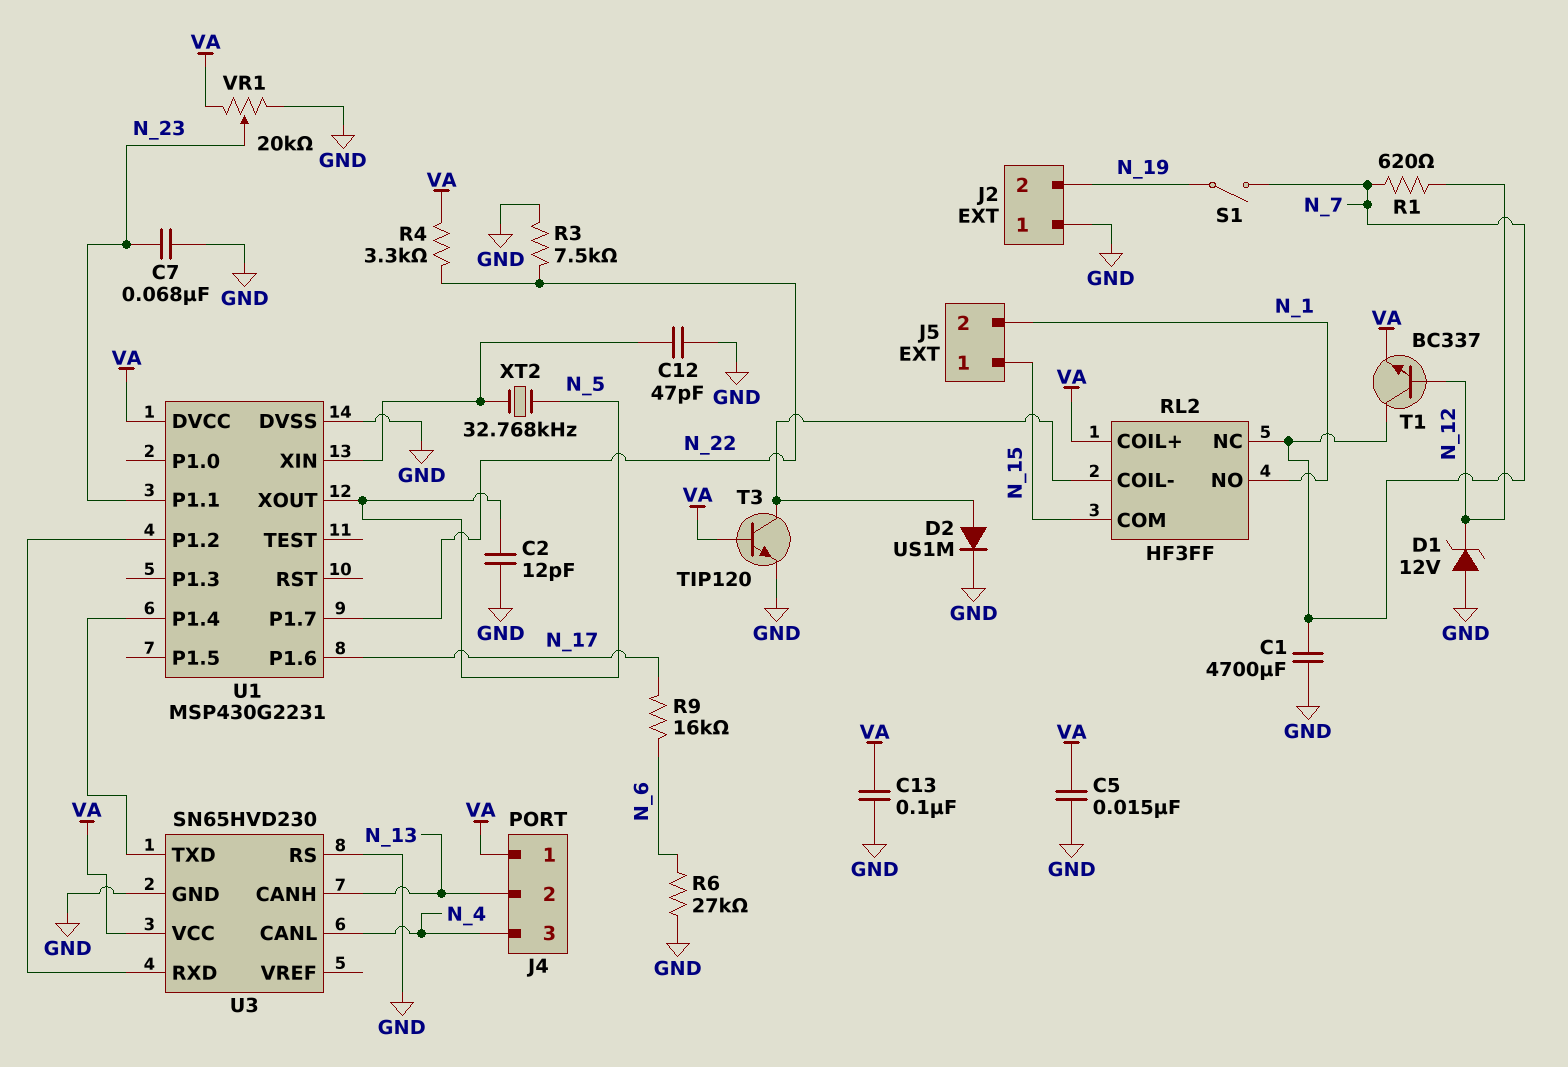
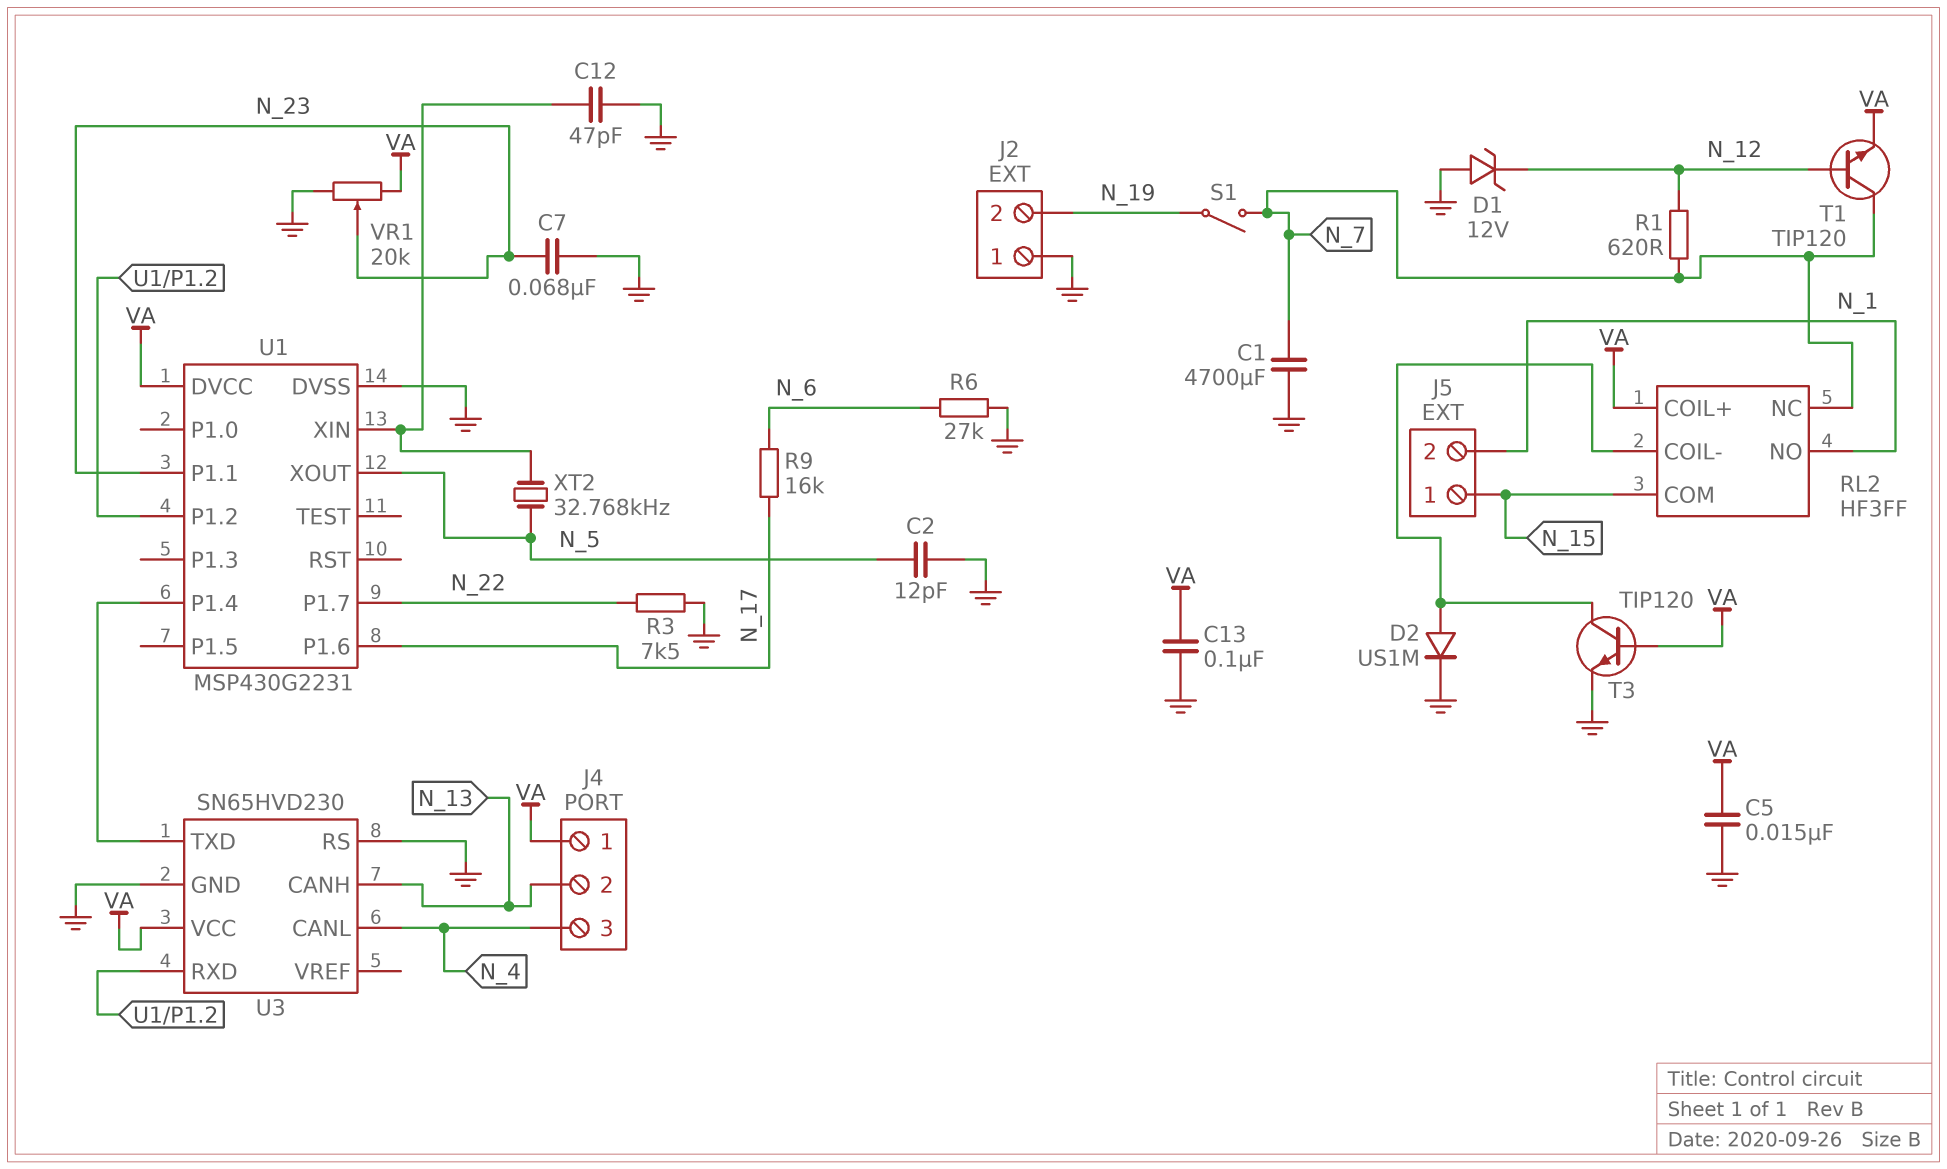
R4: 3.3k (N_22, VA) -> none
T1: NPN BC337 (B N_12, C N_7, E VA) -> NPN TIP120 (B N_12, C N_7, E VA)

